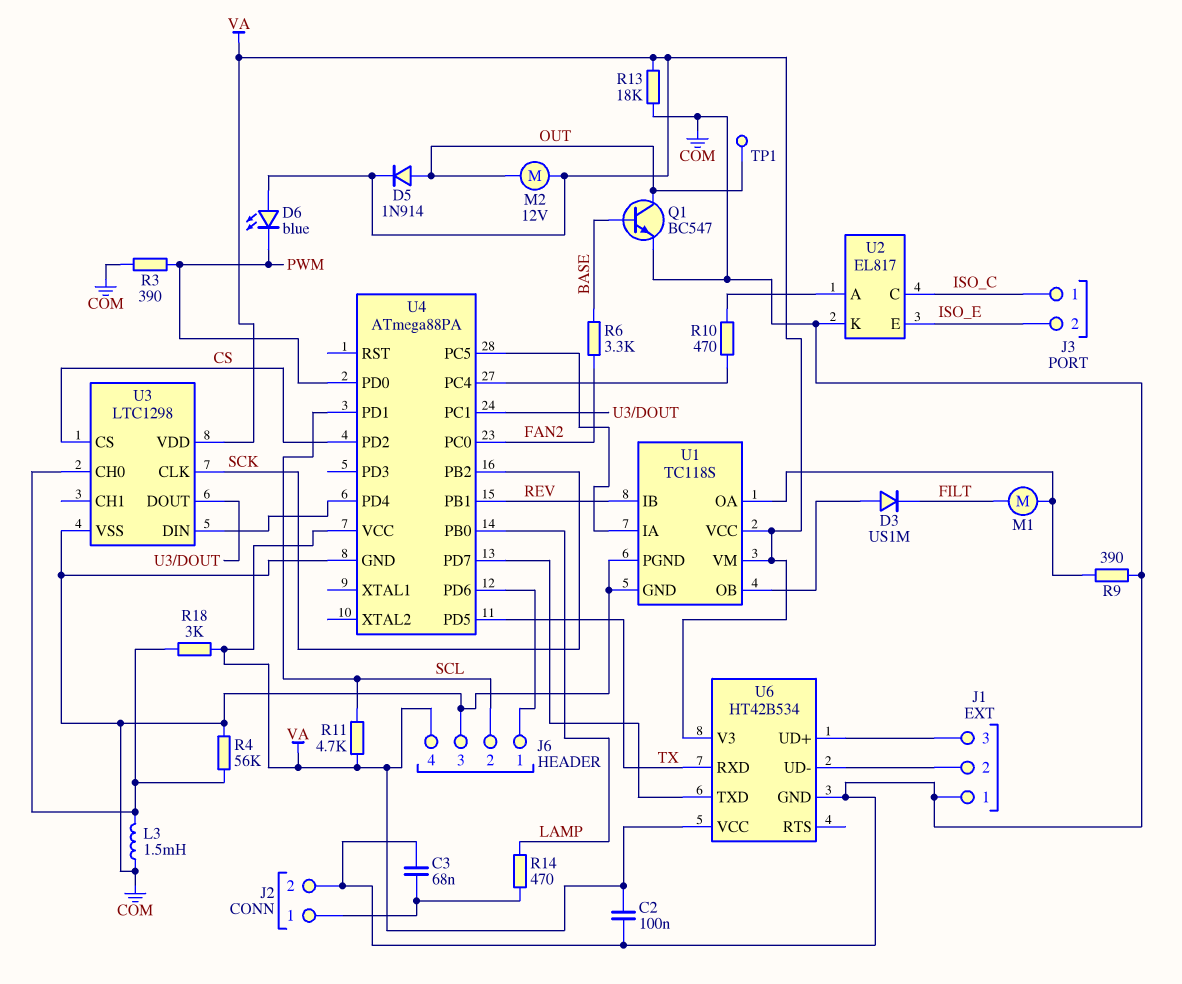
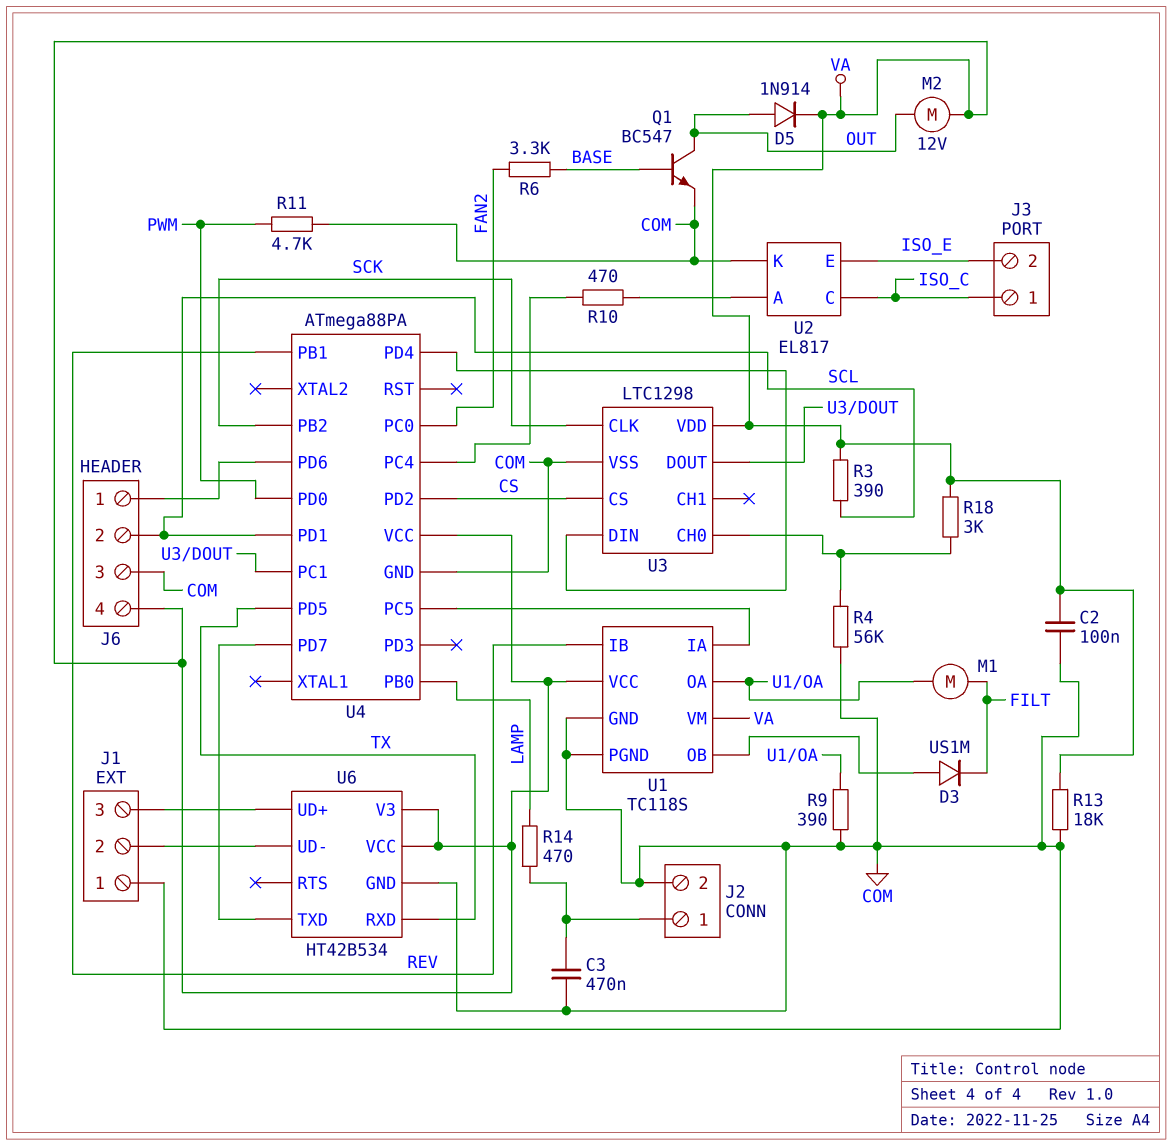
C3: 68nF (COM, J2/1) -> 470nF (COM, J2/1)
D6: LED blue (A VA, K PWM) -> none
L3: 1.5mH (COM, U3/CH0) -> none
R3: 390 (COM, PWM) -> 390 (SCL, VA)
R11: 4.7k (SCL, VA) -> 4.7k (COM, PWM)
TP1: test point (OUT) -> none

